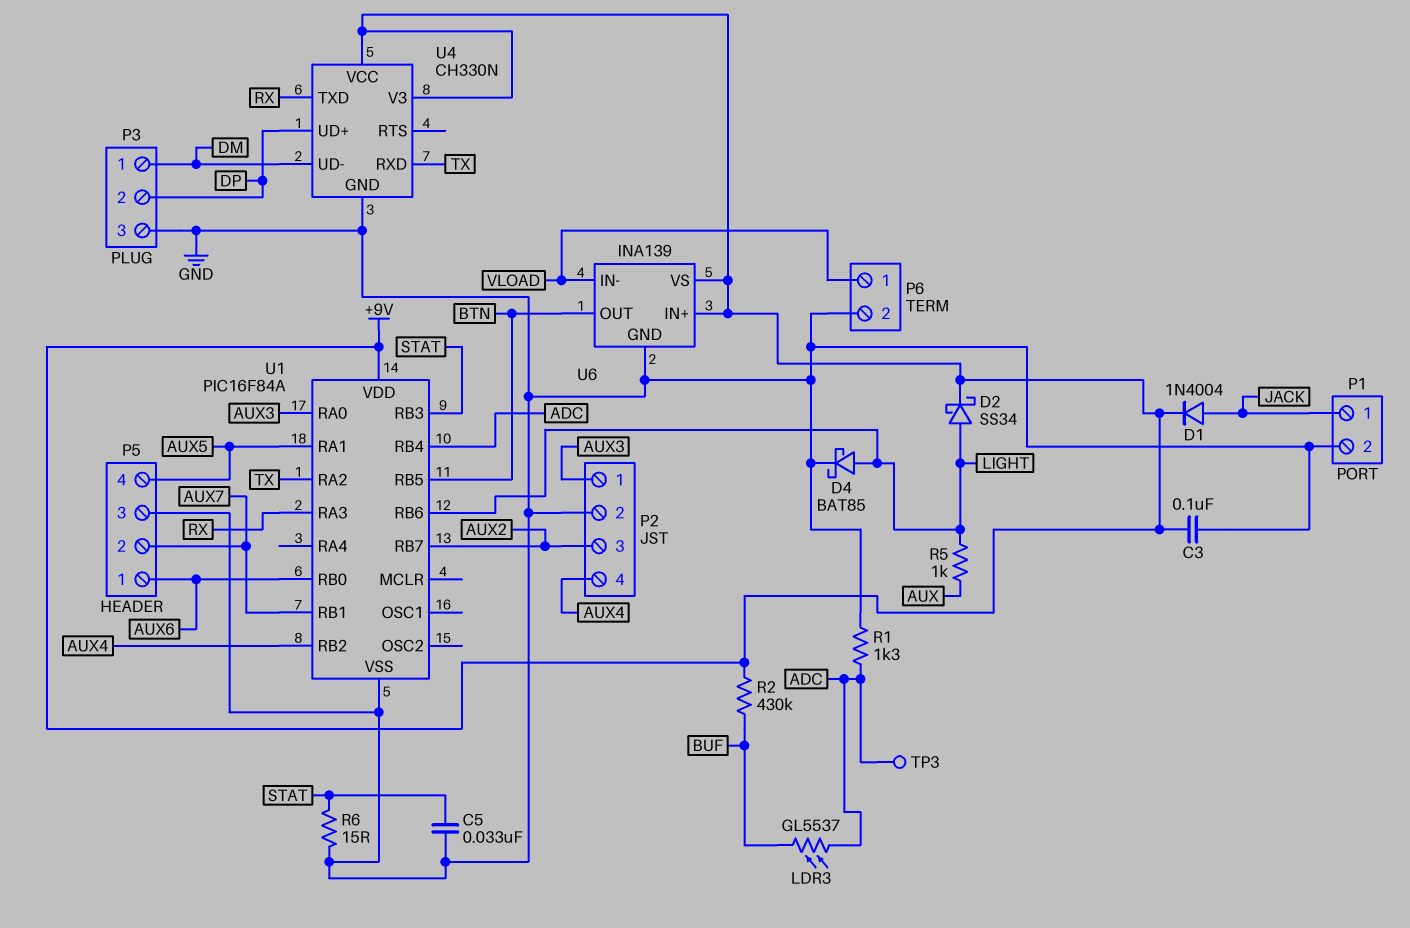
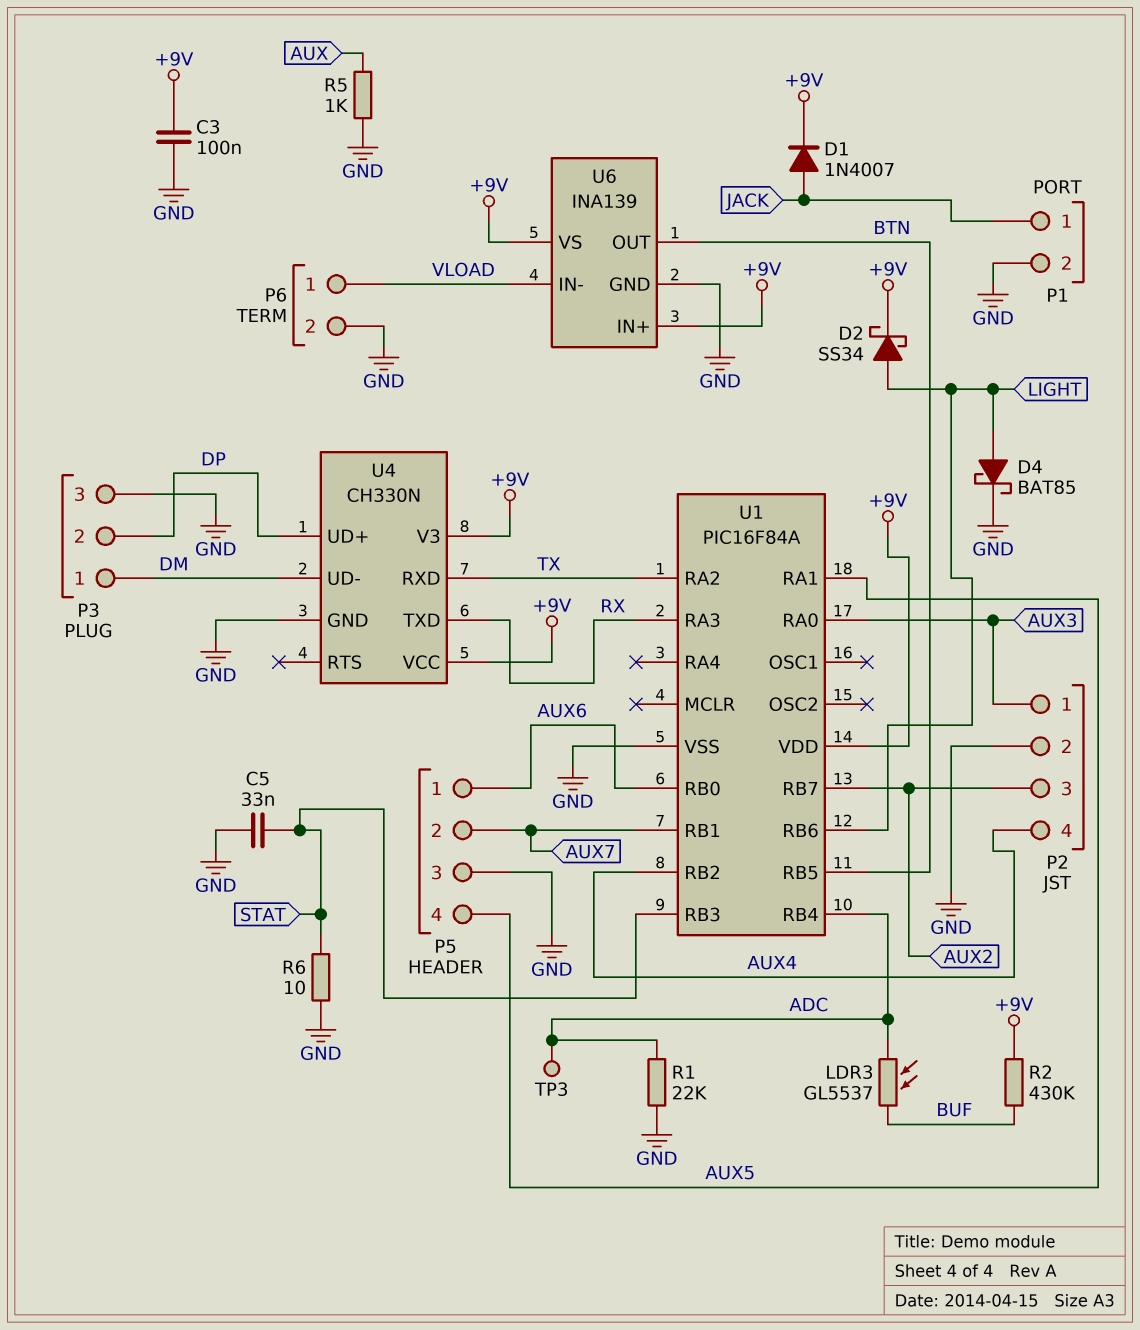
D1: diode 1N4004 (A JACK, K +9V) -> diode 1N4007 (A JACK, K +9V)
R1: 1.3k (ADC, GND) -> 22k (ADC, GND)
R5: 1k (AUX, LIGHT) -> 1k (AUX, GND)
R6: 15 (GND, STAT) -> 10 (GND, STAT)

